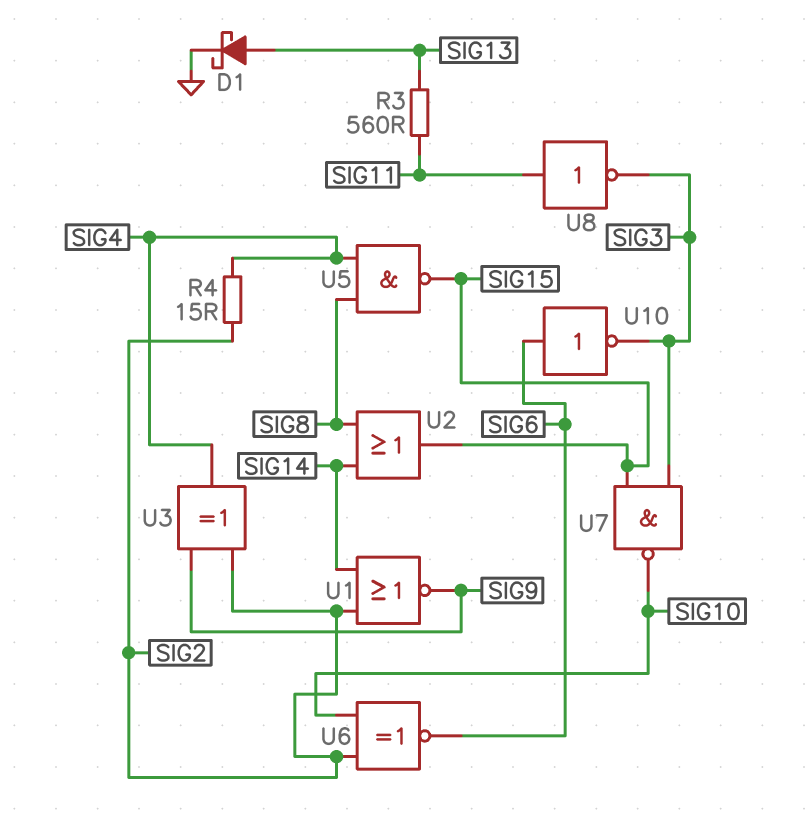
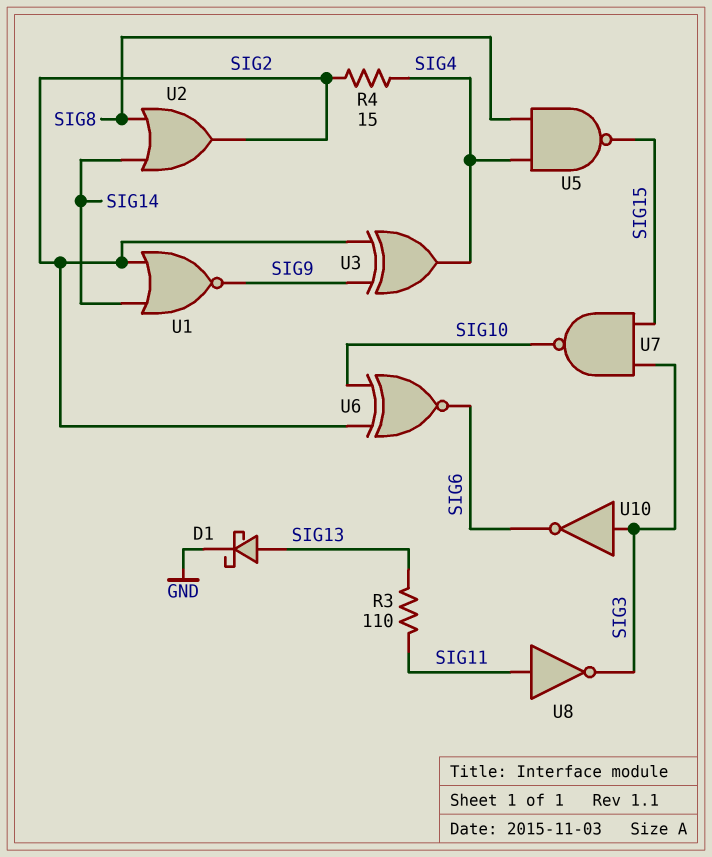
R3: 560 (SIG11, SIG13) -> 110 (SIG11, SIG13)
U2: OR (in SIG8, in SIG14, out SIG15) -> OR (in SIG8, in SIG14, out SIG2)
U10: NOT (in SIG6, out SIG3) -> NOT (in SIG3, out SIG6)

